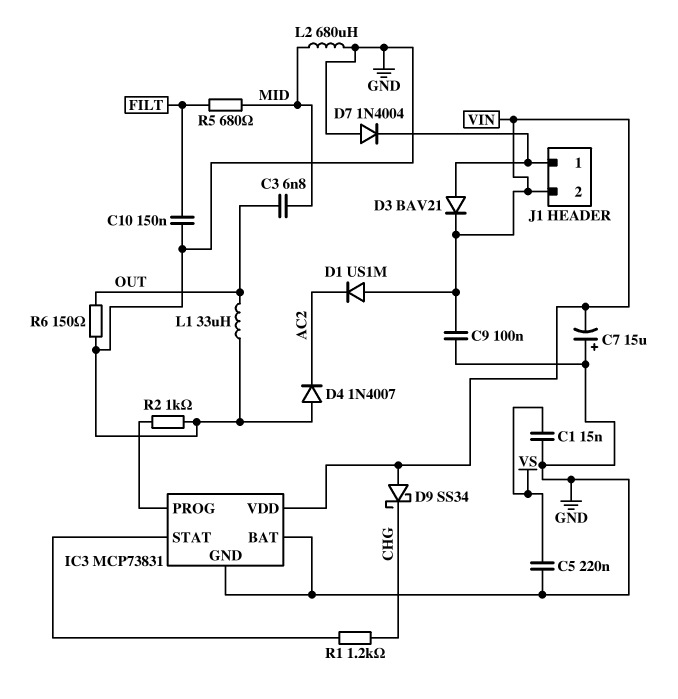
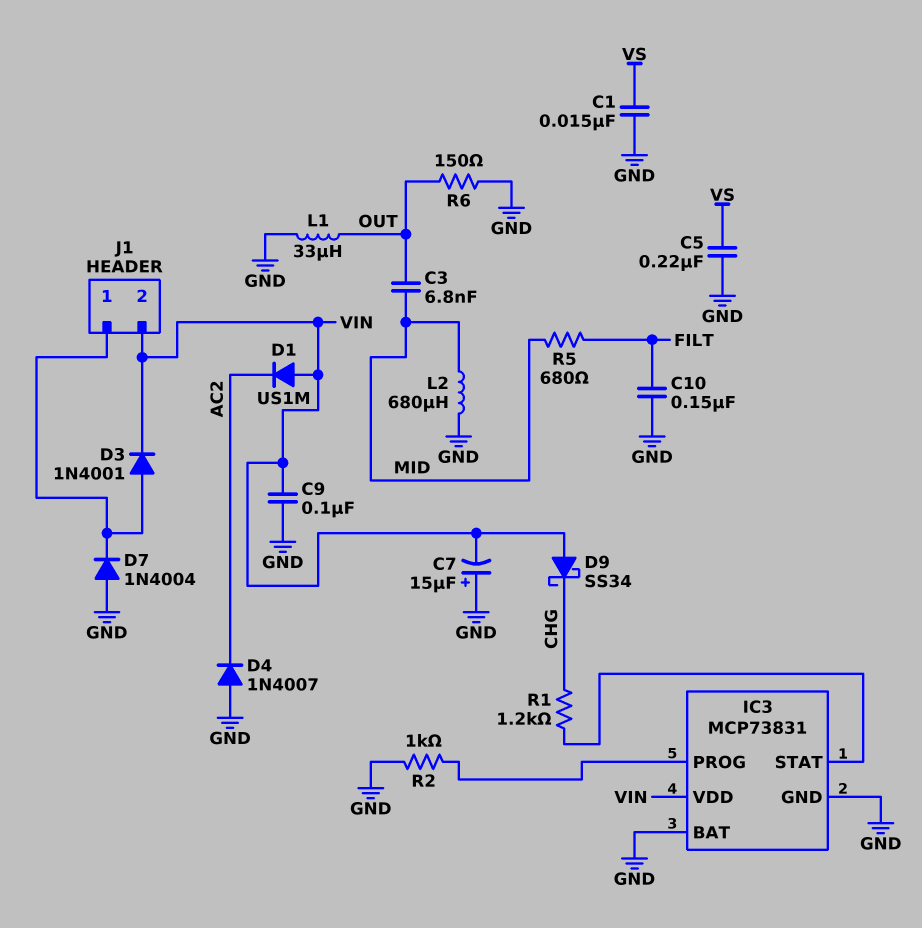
D3: diode BAV21 (A J1/1, K VIN) -> diode 1N4001 (A J1/1, K VIN)

